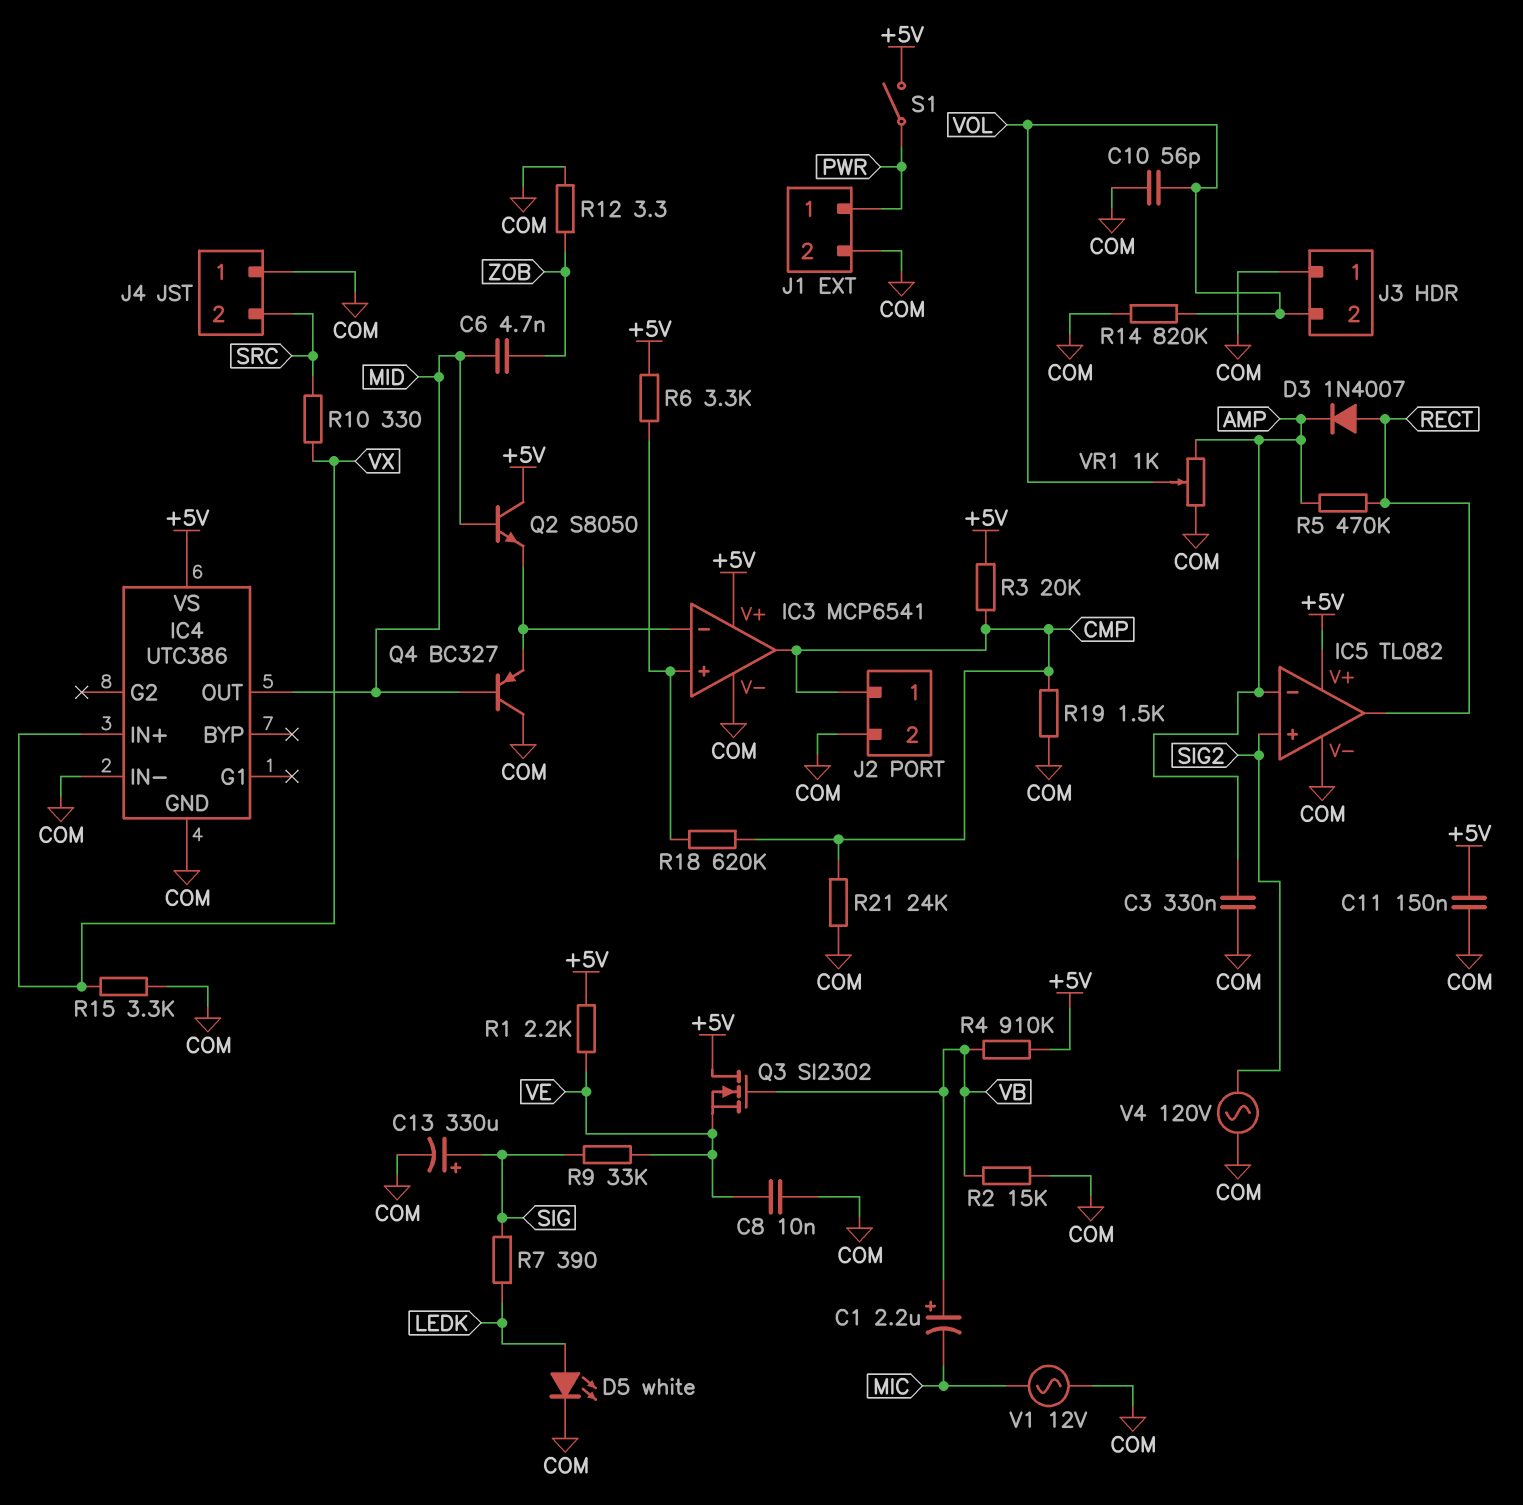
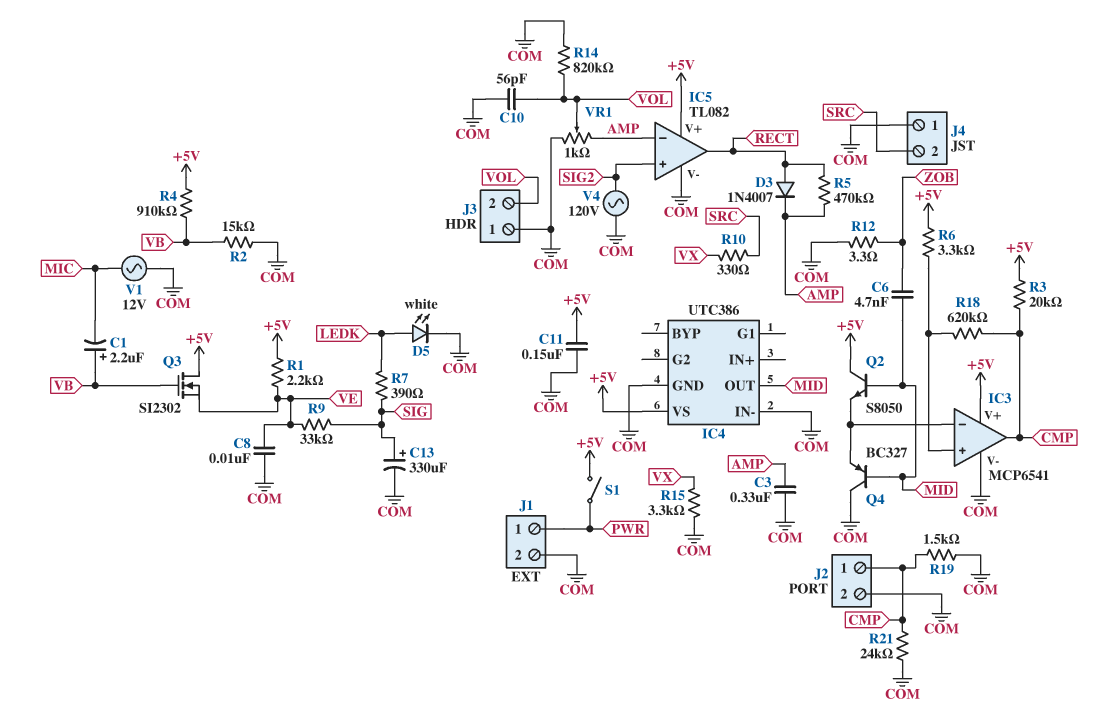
IC4 pin IN+: VX -> none

